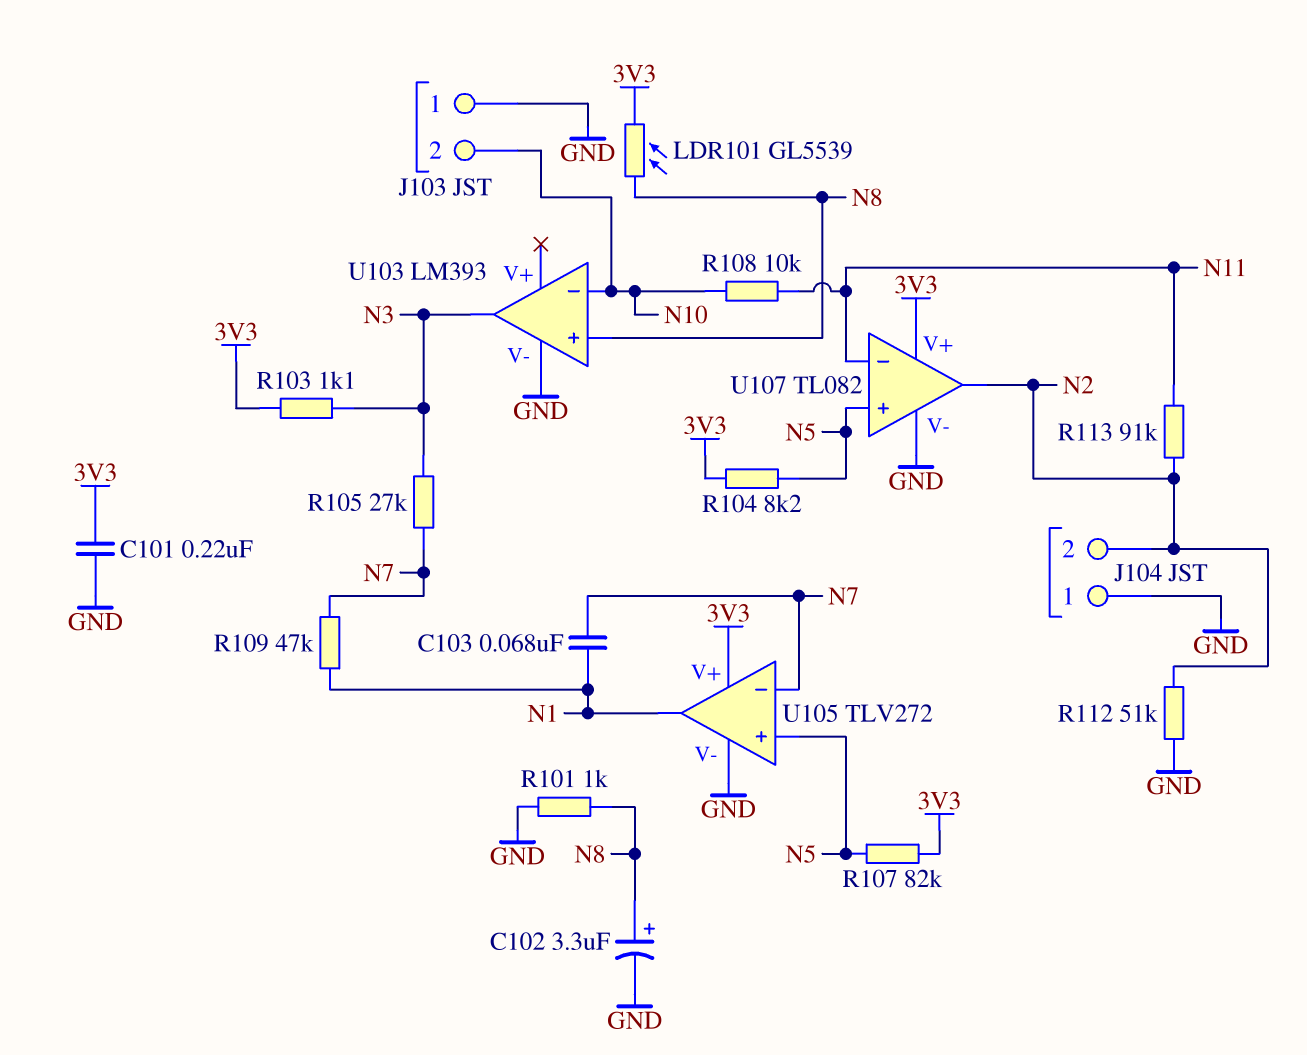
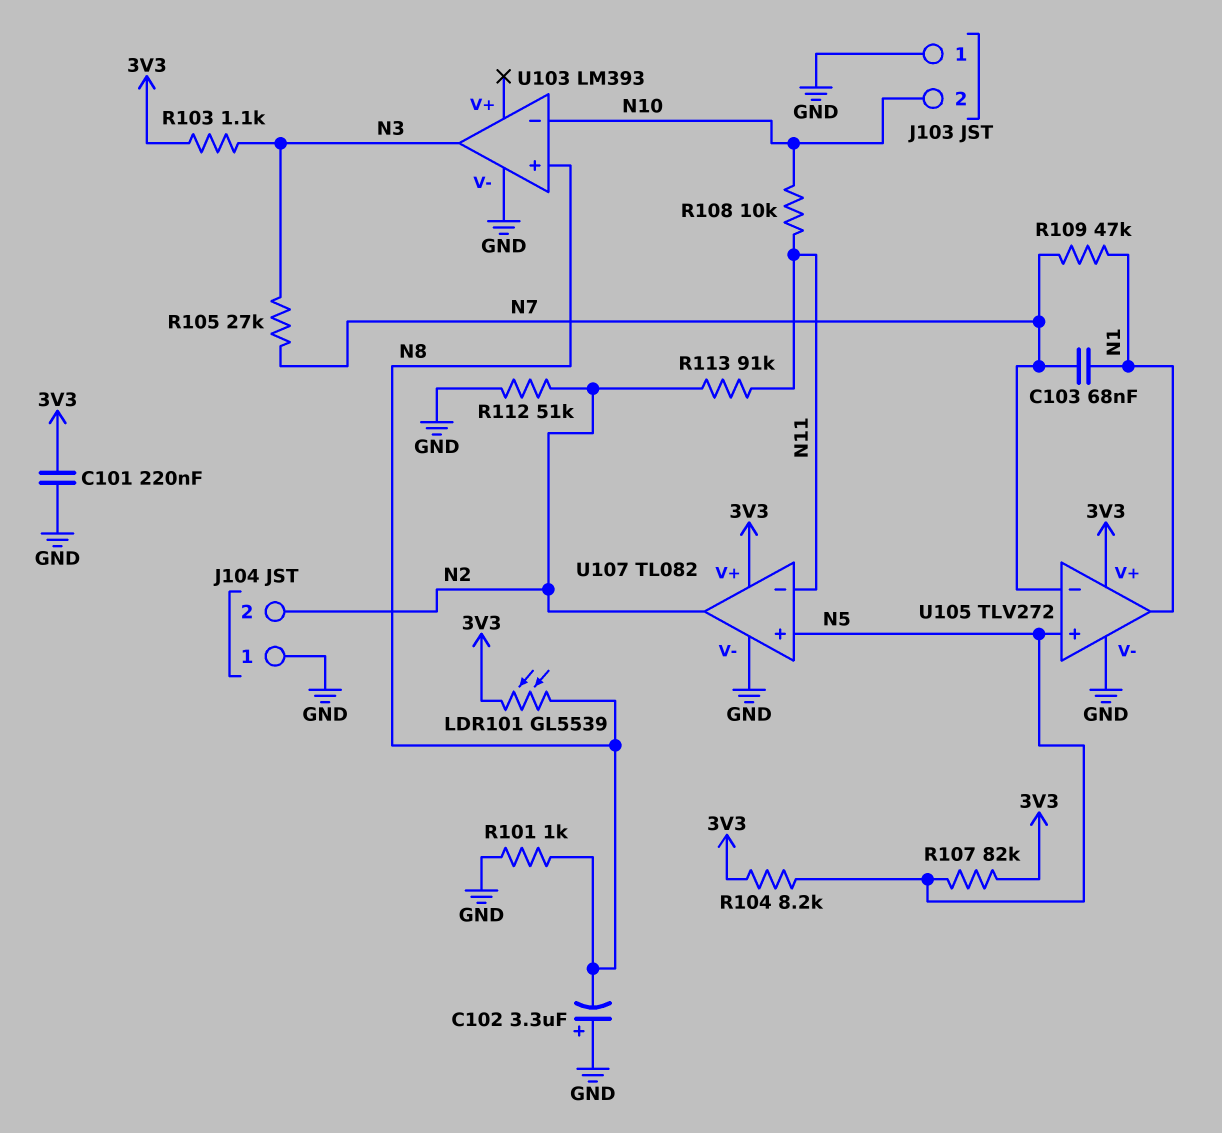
C102: 3.3uF (plus N8, minus GND) -> 3.3uF (plus GND, minus N8)

